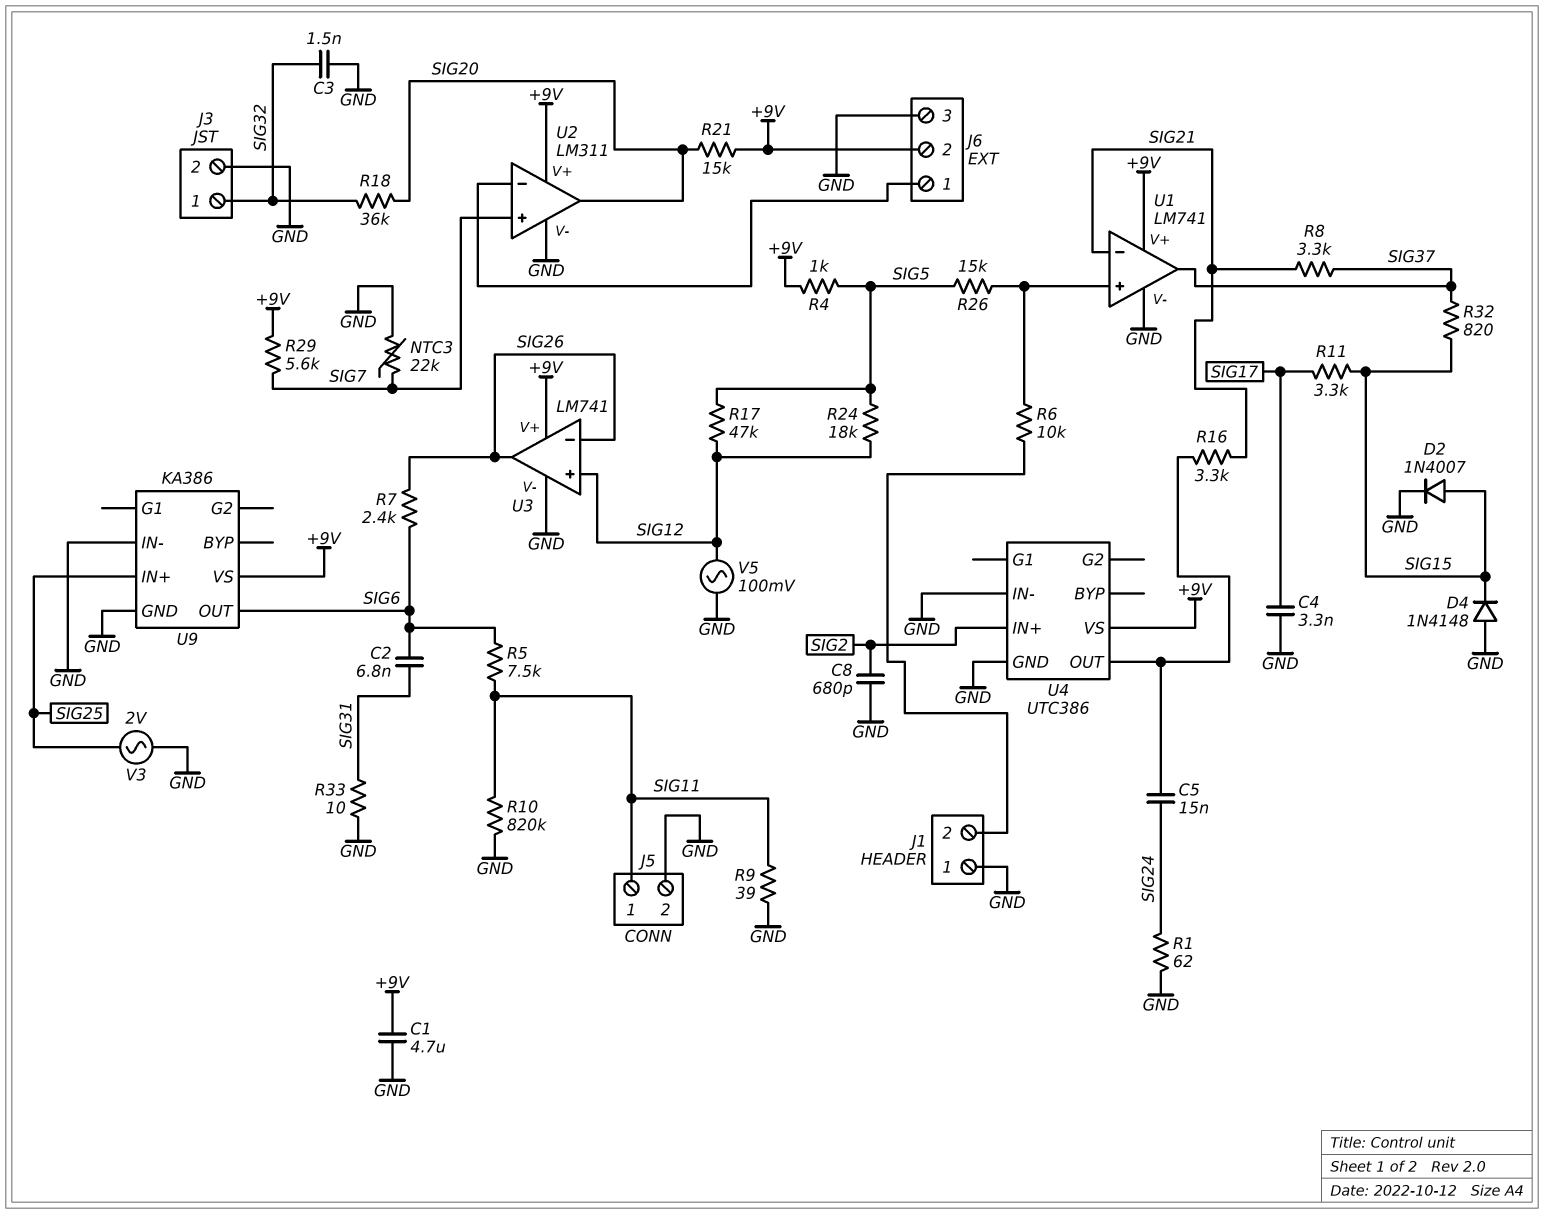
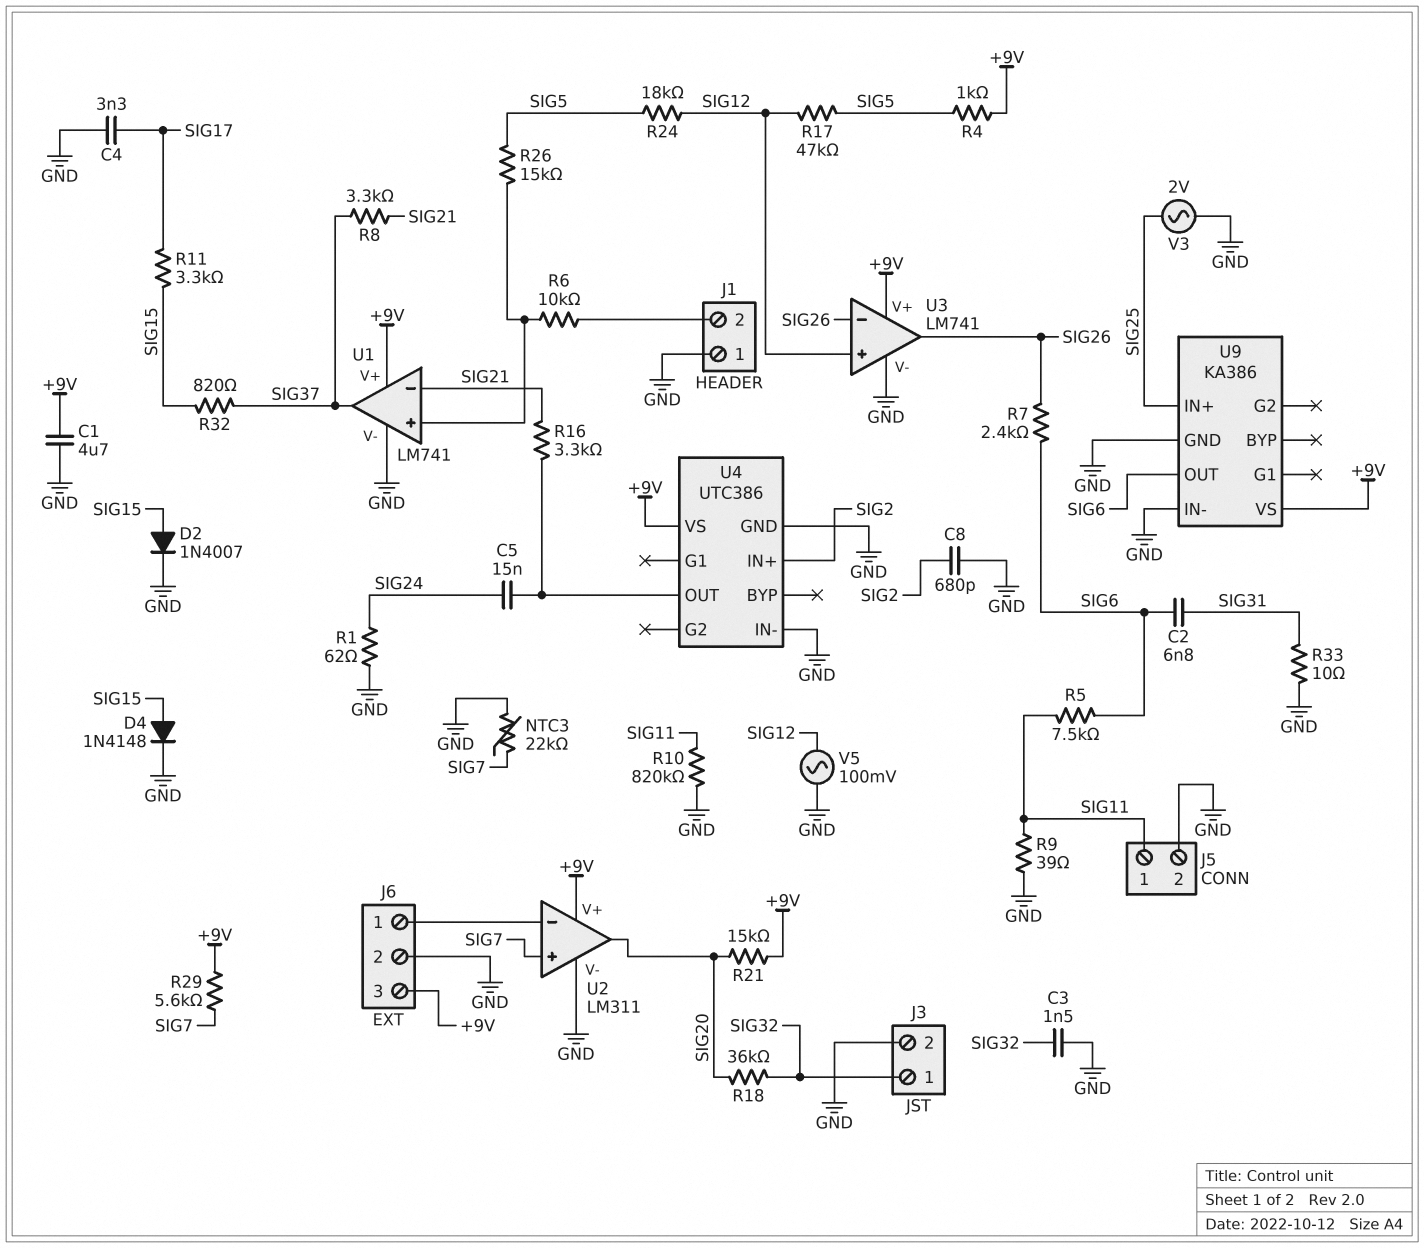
D4: diode 1N4148 (A GND, K SIG15) -> diode 1N4148 (A SIG15, K GND)
J6 pin 2: +9V -> GND
J6 pin 3: GND -> +9V

